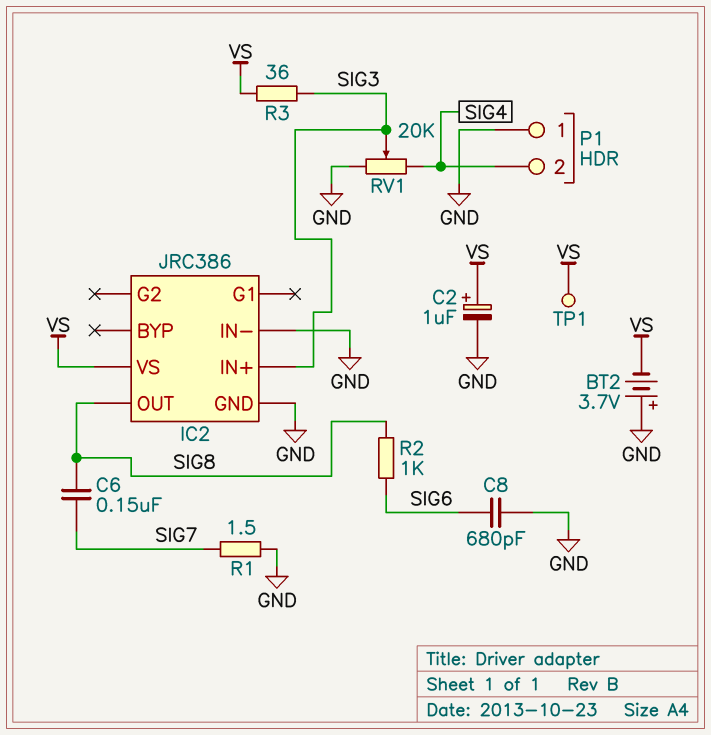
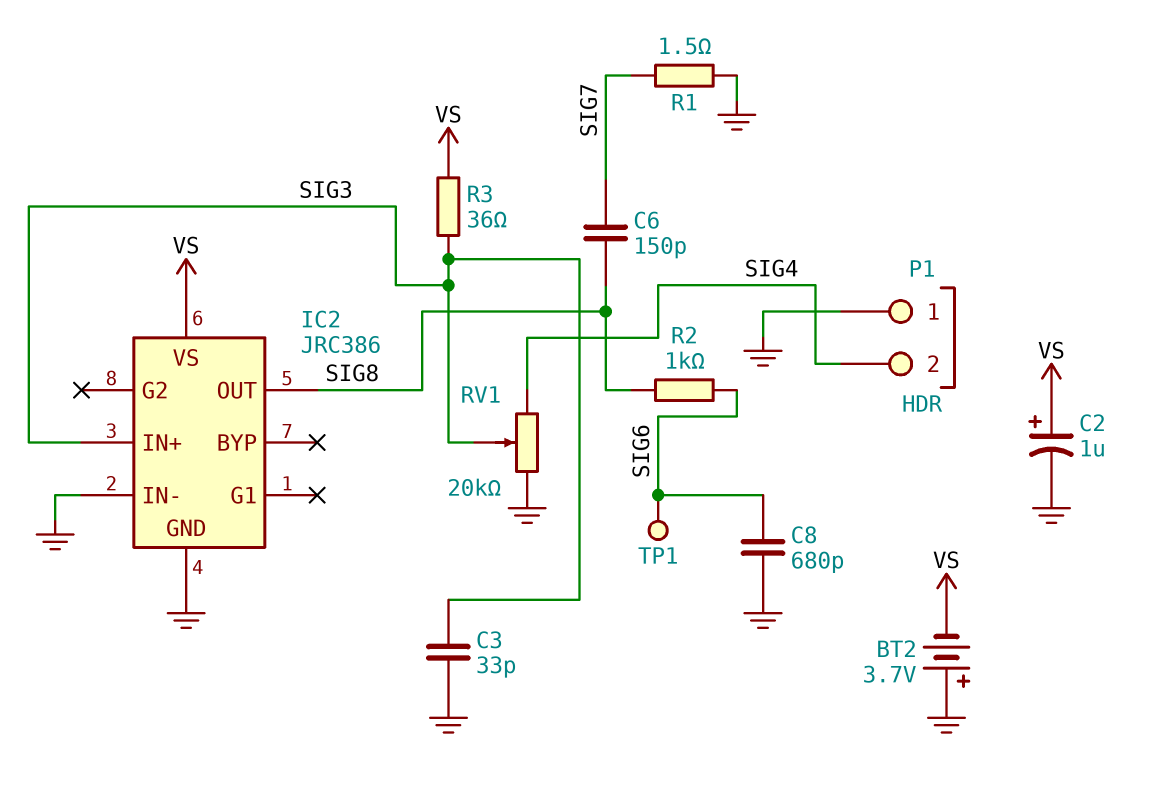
C3: none -> 33pF (GND, SIG3)
C6: 150nF (SIG7, SIG8) -> 150pF (SIG7, SIG8)
TP1: test point (VS) -> test point (SIG6)

